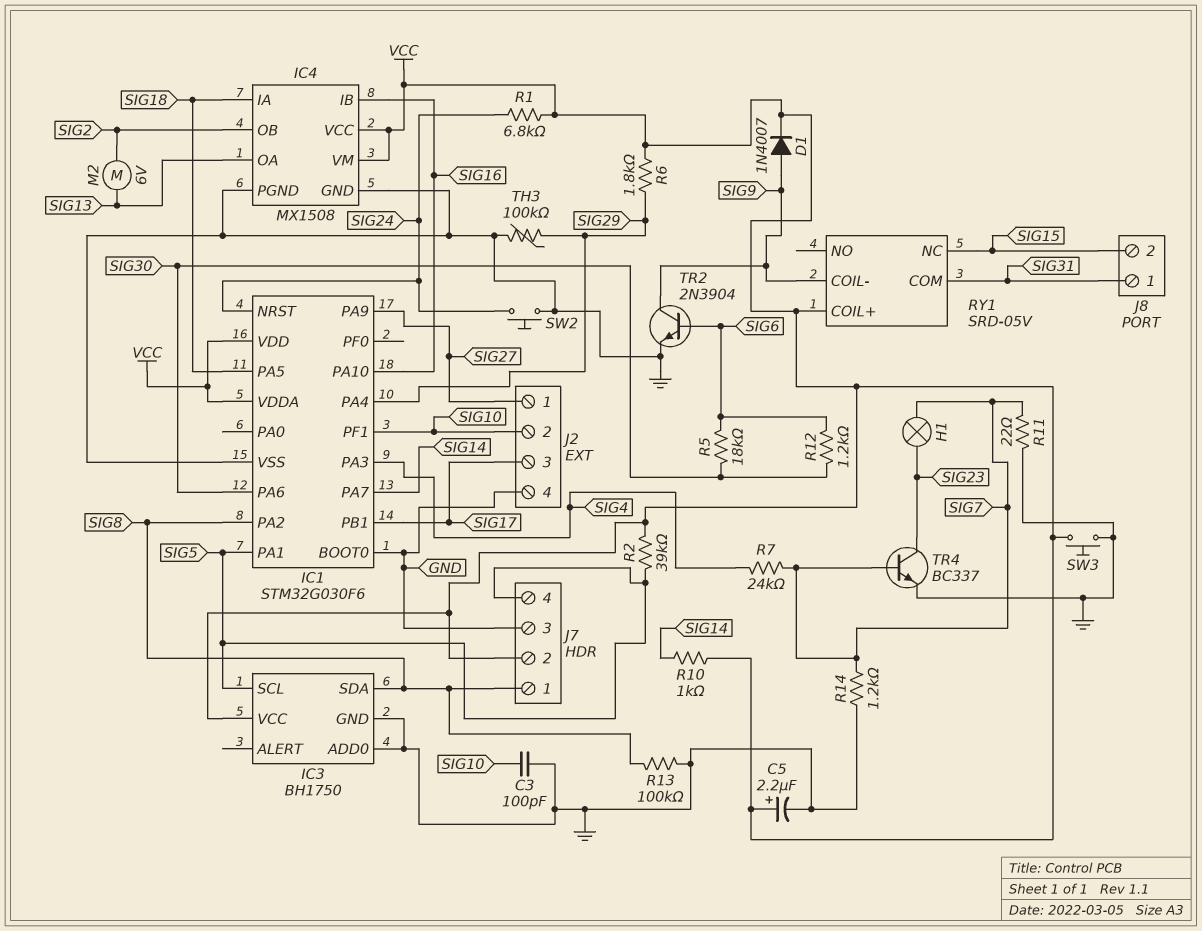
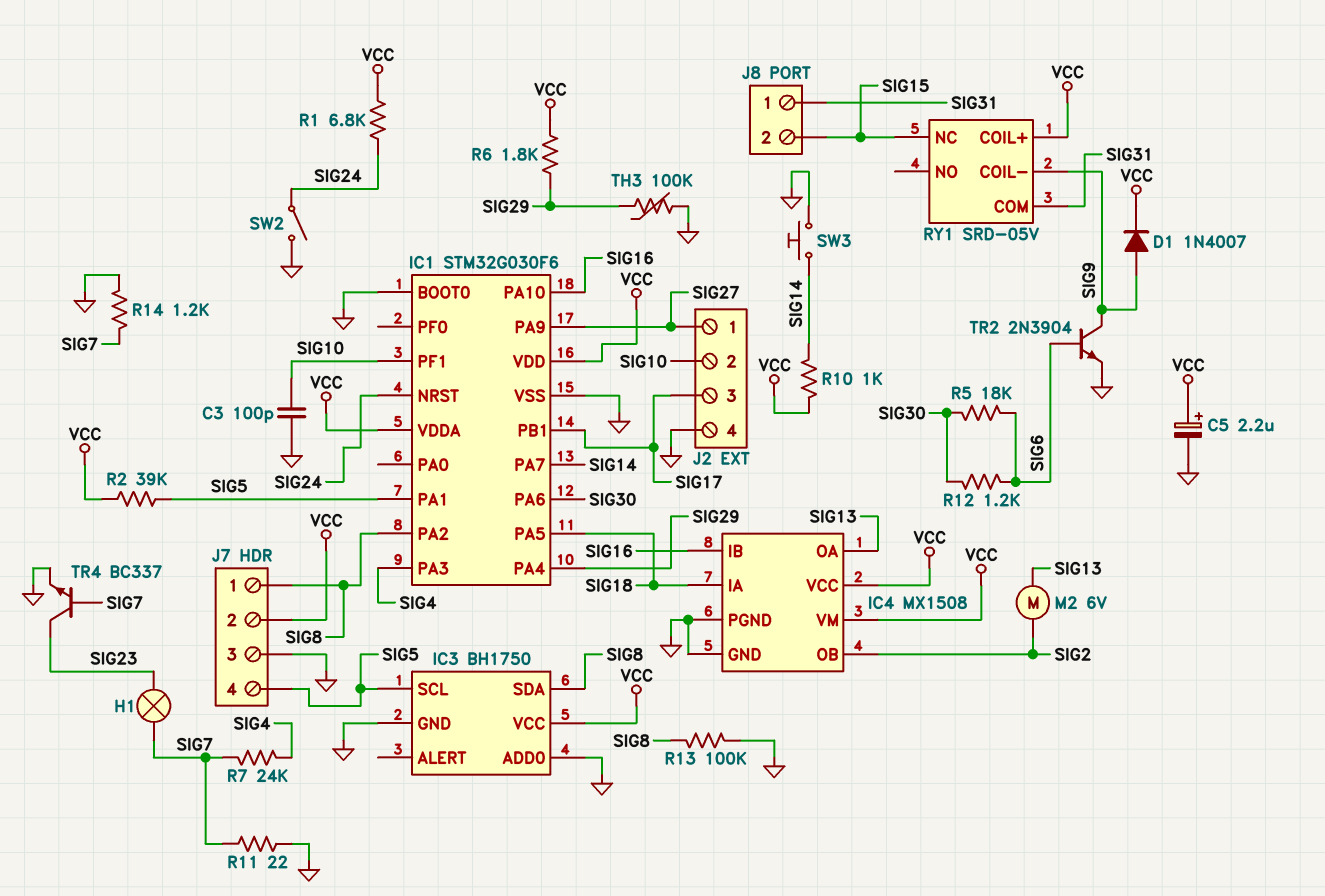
SW2: button (GND, SIG24) -> switch (GND, SIG24)
SW3: button (GND, VCC) -> button (GND, SIG14)

